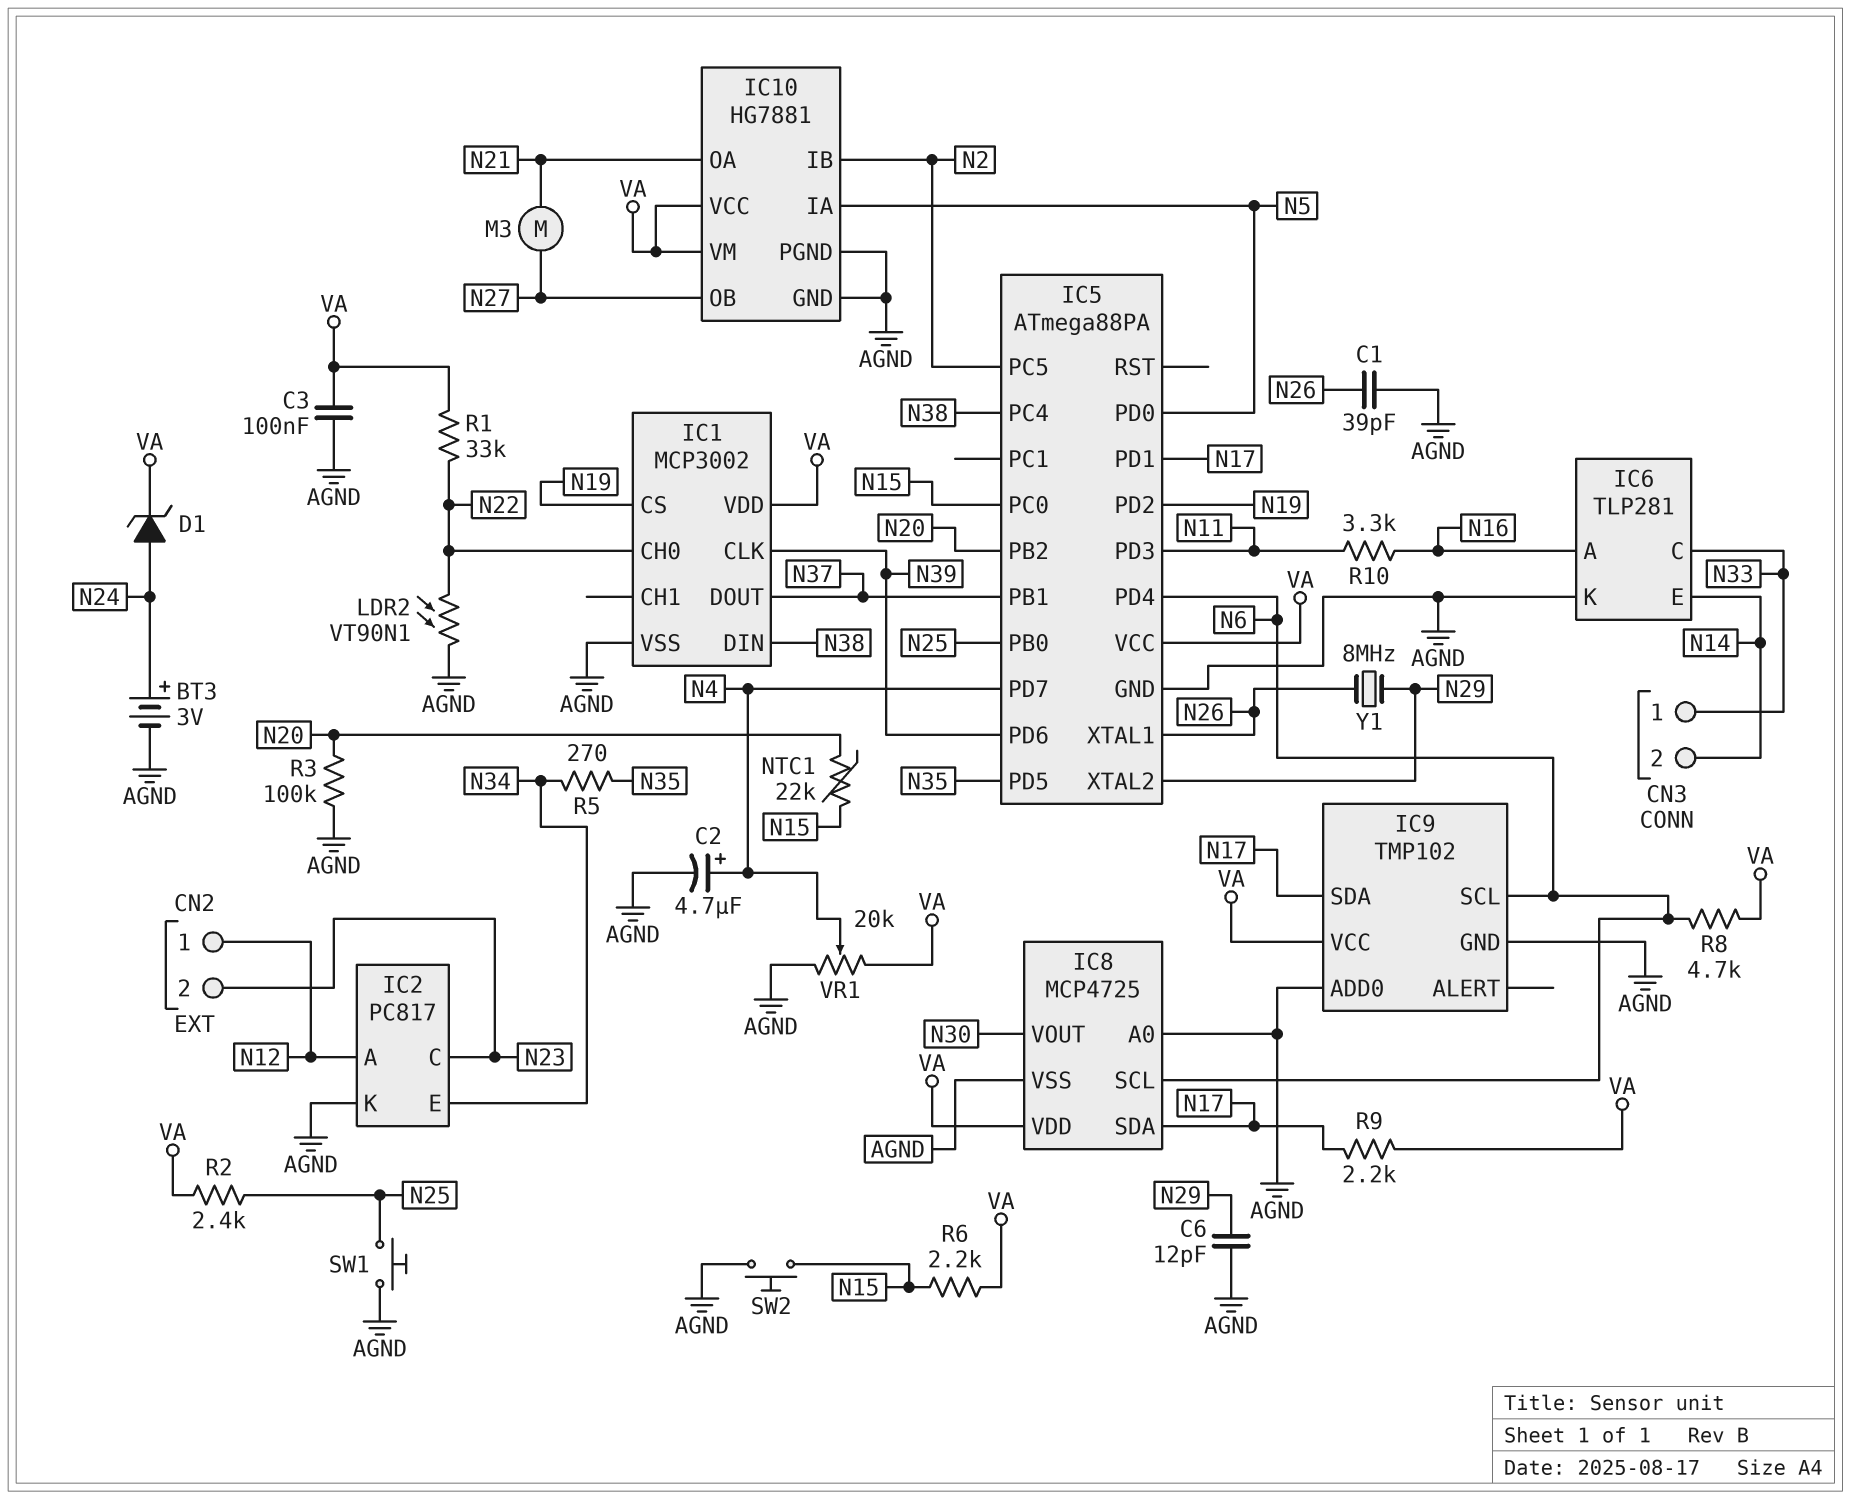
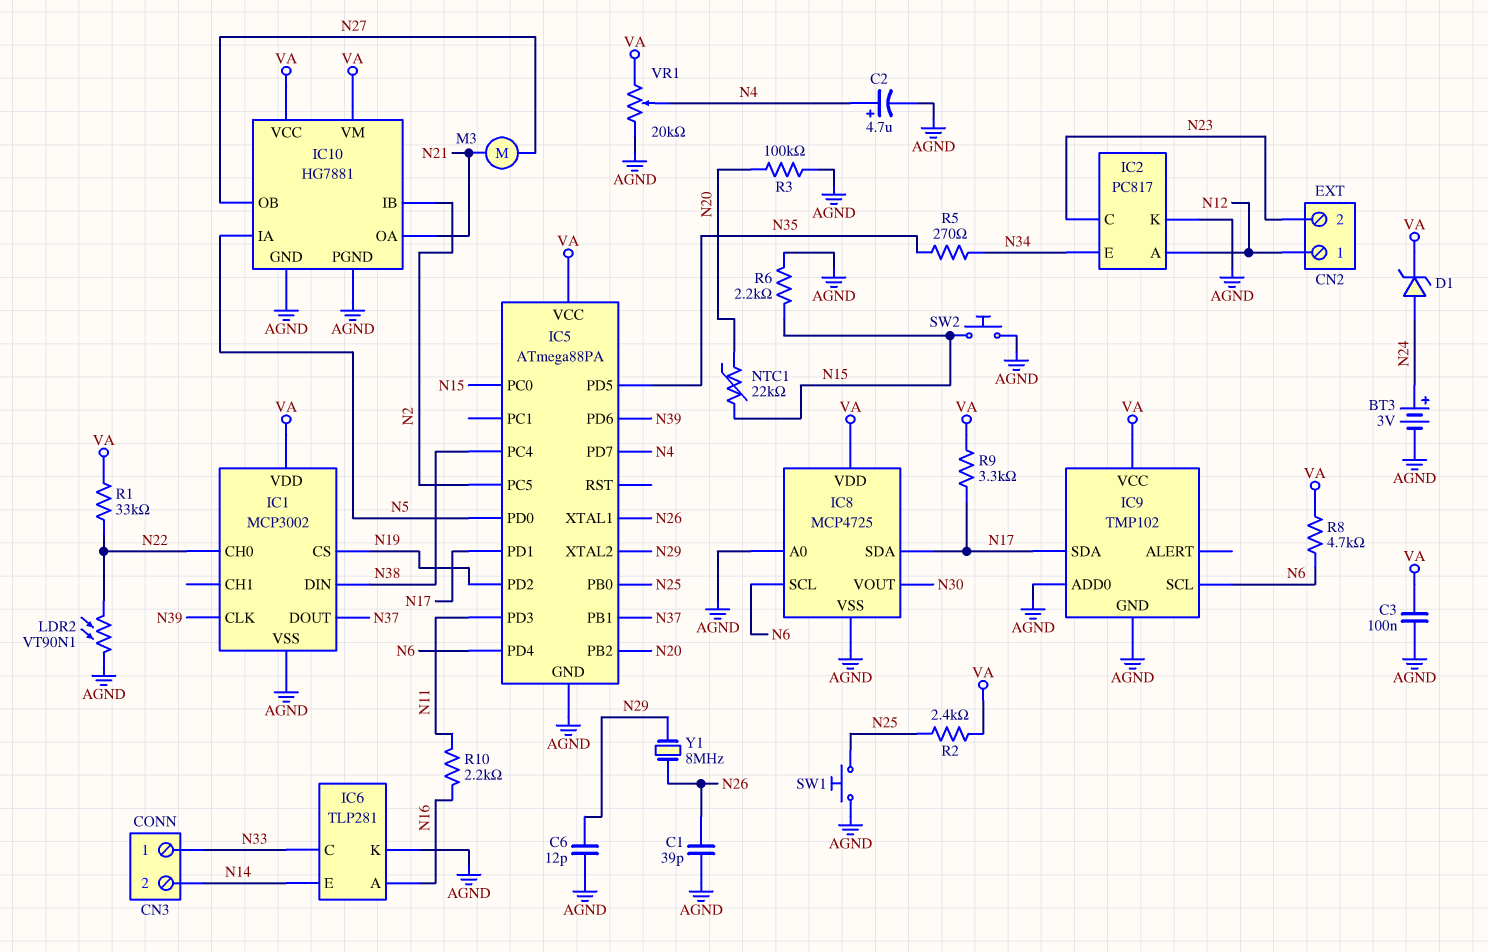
R6: 2.2k (N15, VA) -> 2.2k (AGND, N15)
R9: 2.2k (N17, VA) -> 3.3k (N17, VA)
R10: 3.3k (N11, N16) -> 2.2k (N11, N16)

